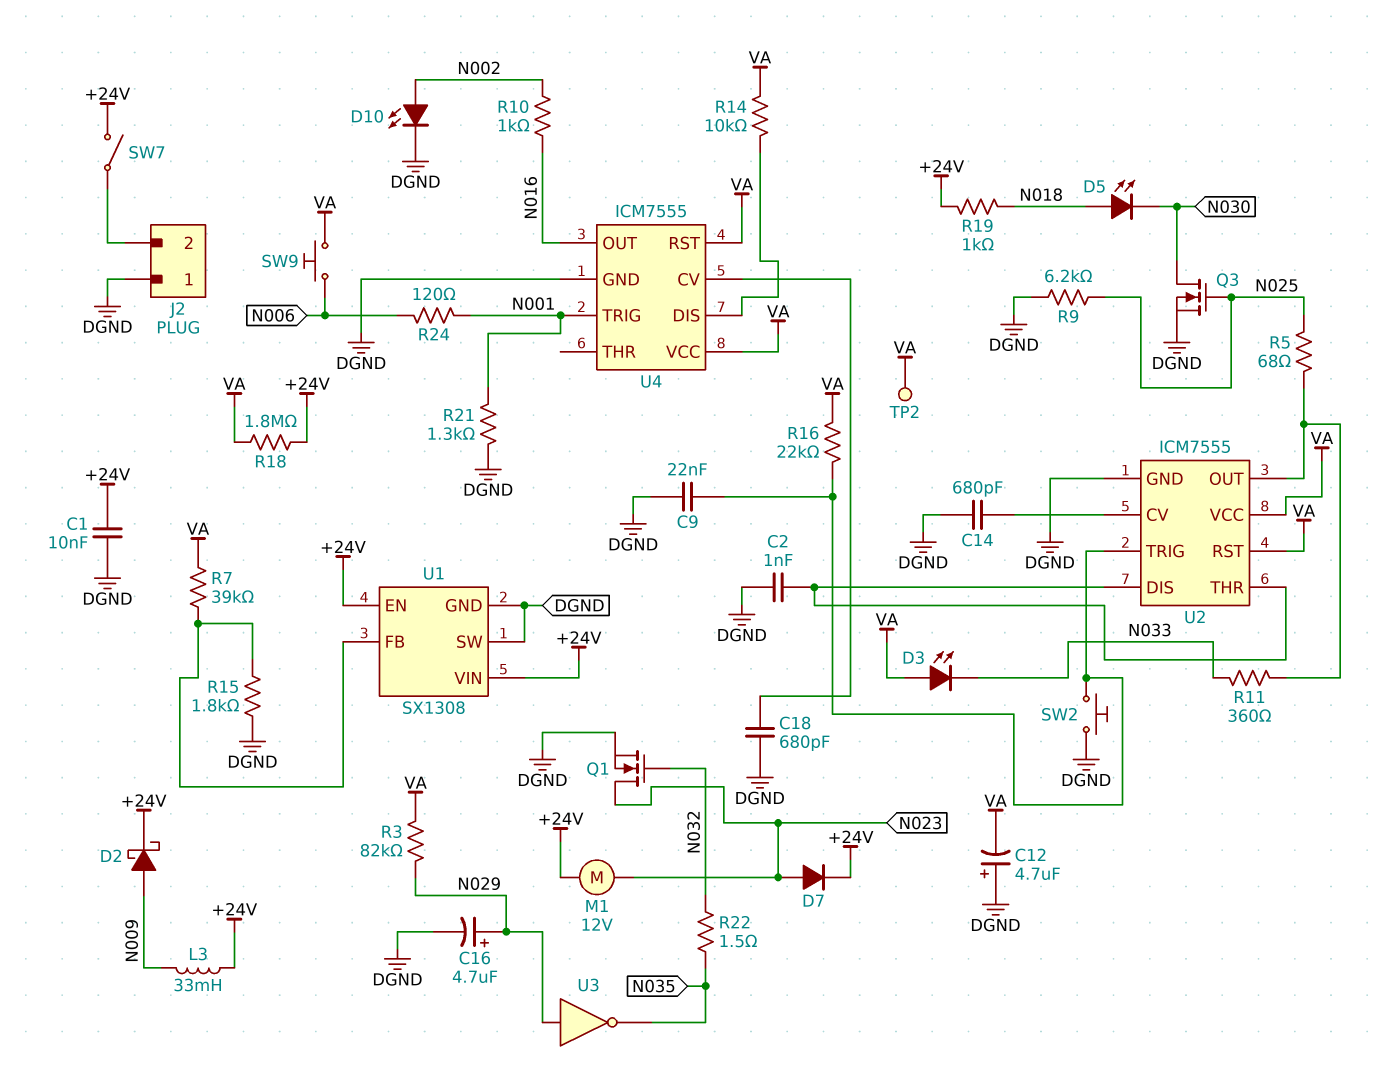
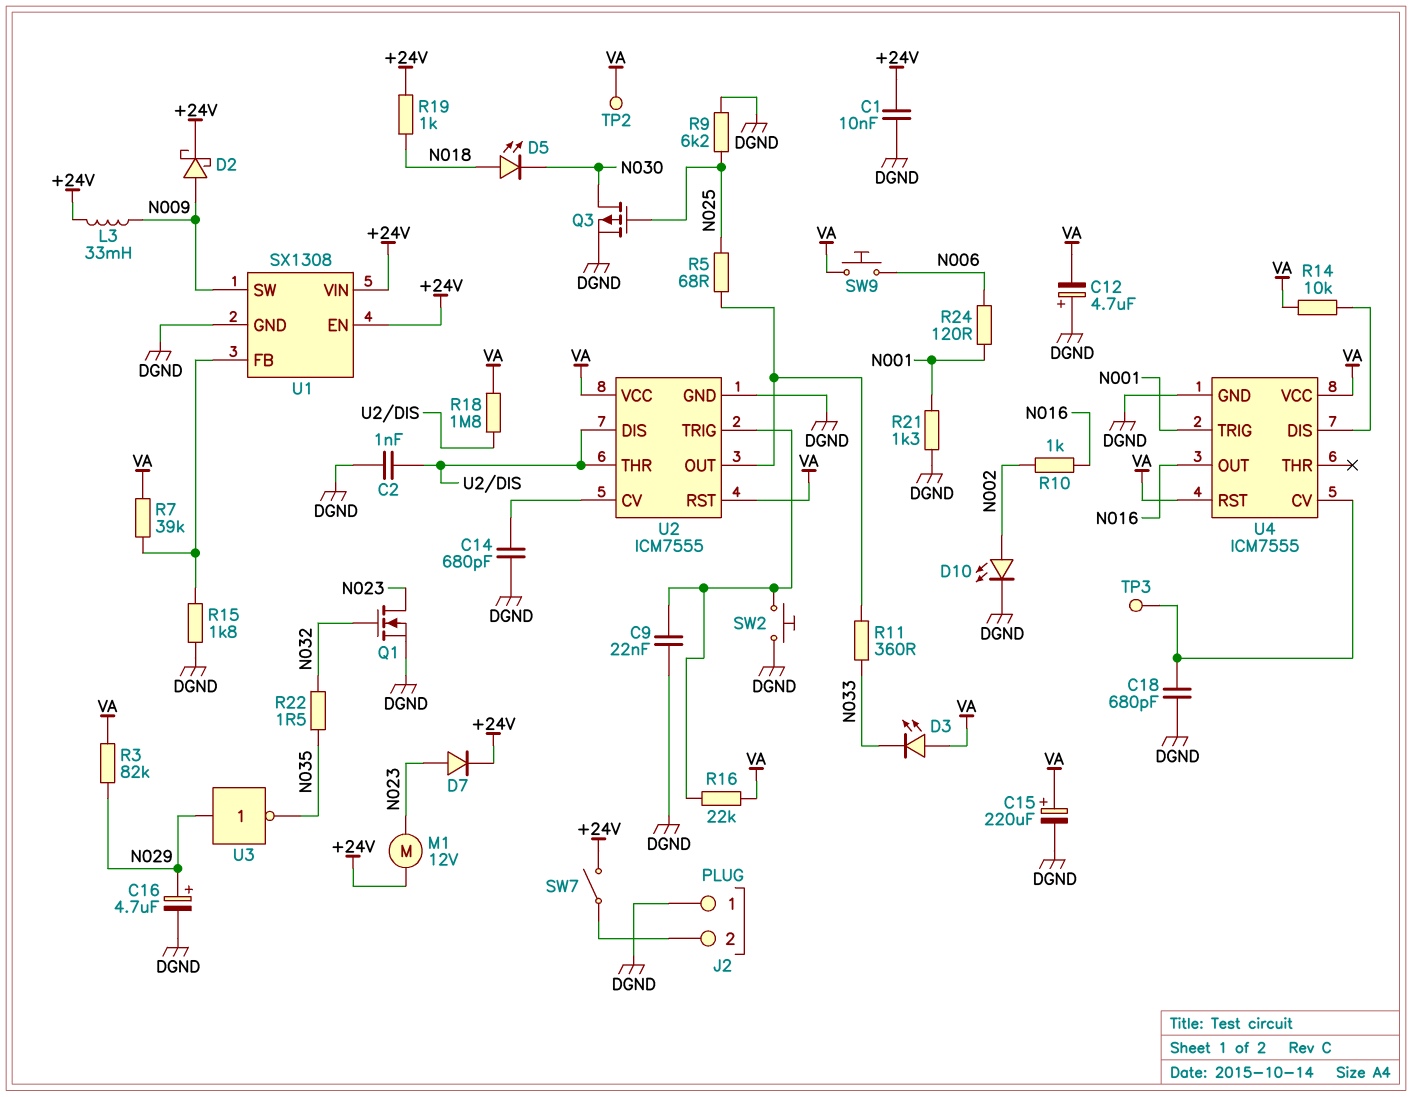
C15: none -> 220uF (plus VA, minus DGND)
Q3: NMOS (G N025, D N030, S DGND) -> PMOS (G N025, D N030, S DGND)
R18: 1.8M (+24V, VA) -> 1.8M (U2/DIS, VA)
TP3: none -> test point (U4/CV)
U1 pin SW: DGND -> N009

